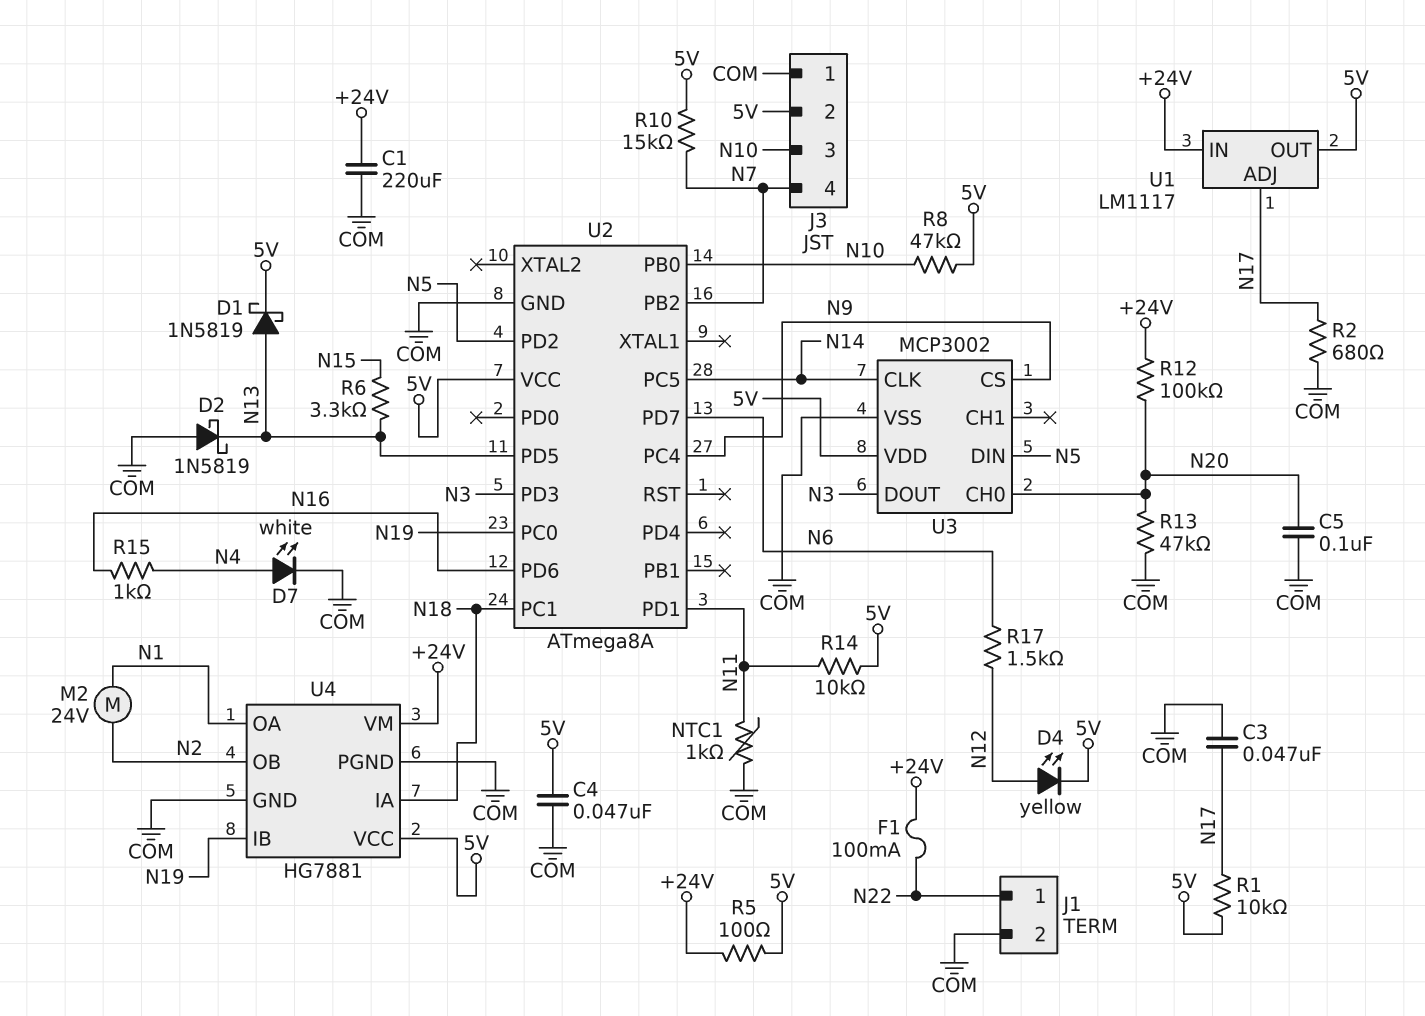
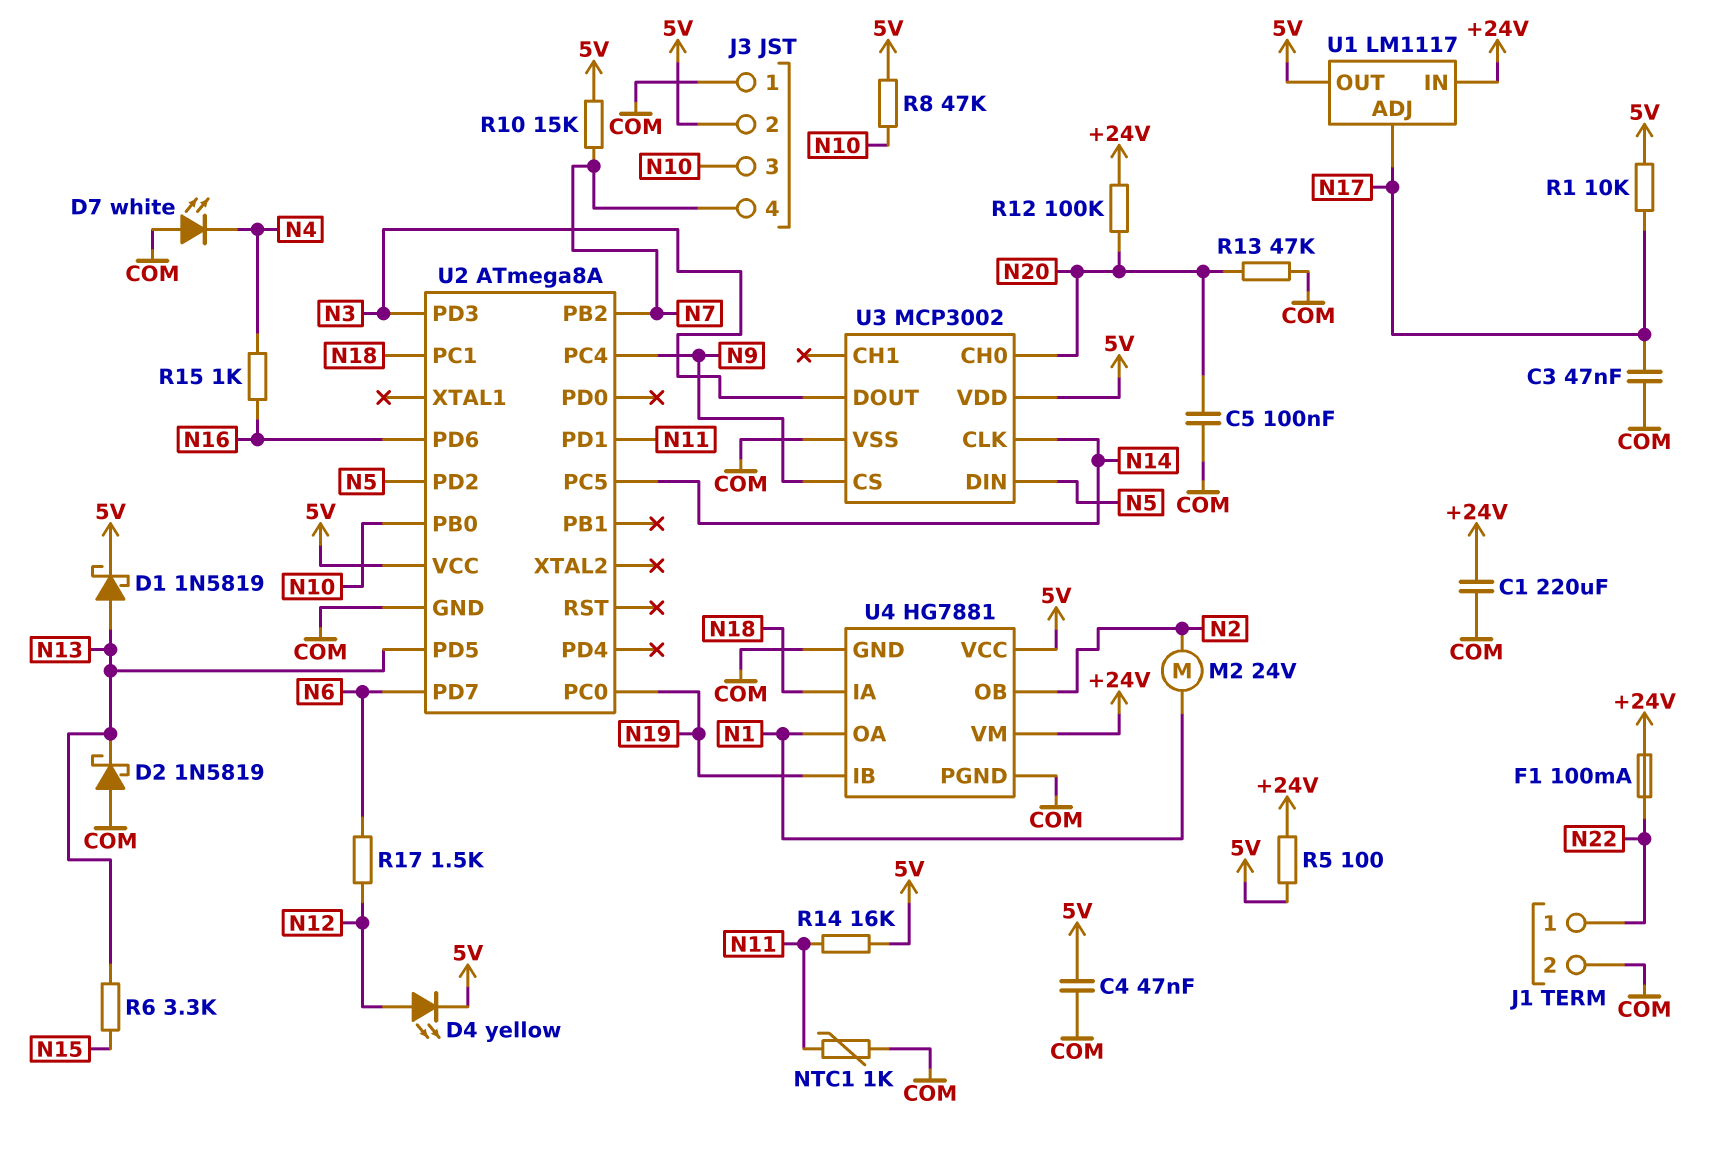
D7: LED white (A N4, K COM) -> LED white (A COM, K N4)
R2: 680 (COM, N17) -> none
R14: 10k (5V, N11) -> 16k (5V, N11)

